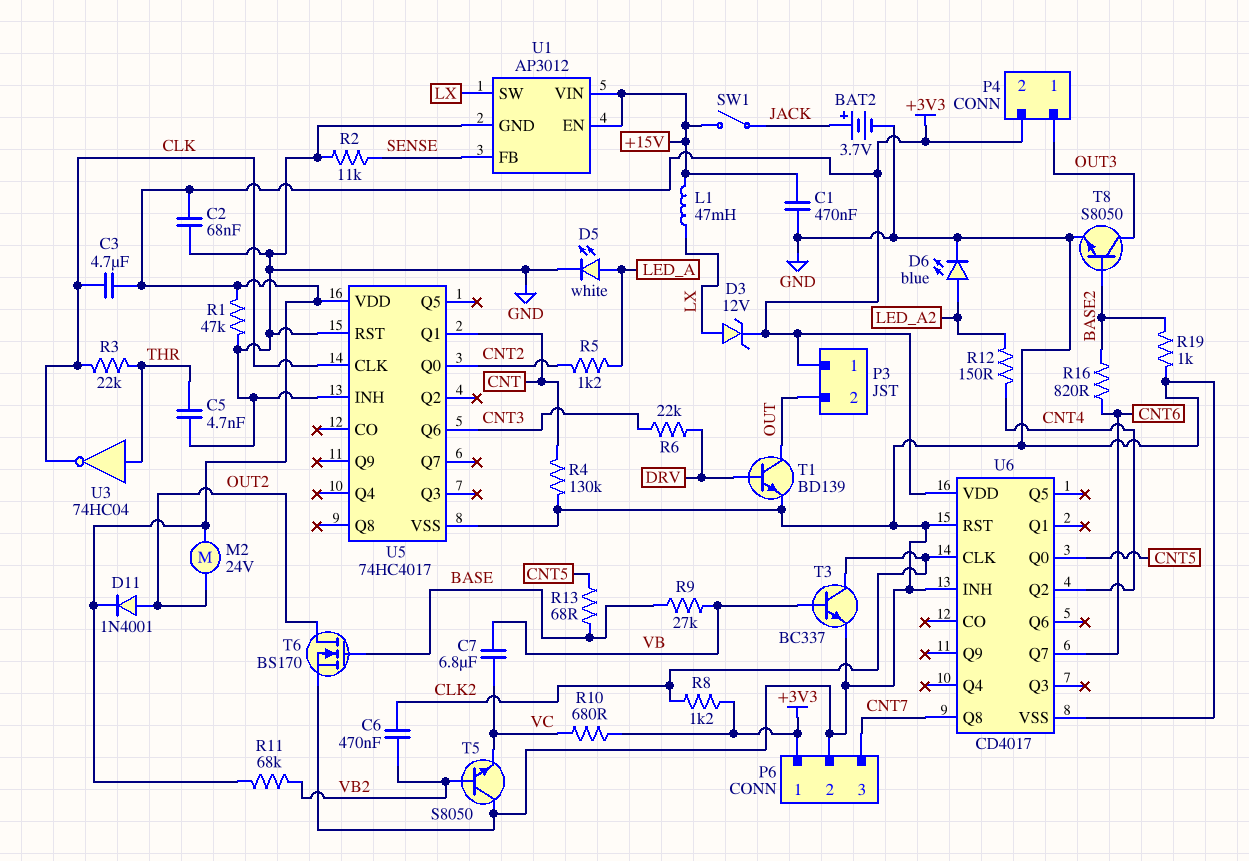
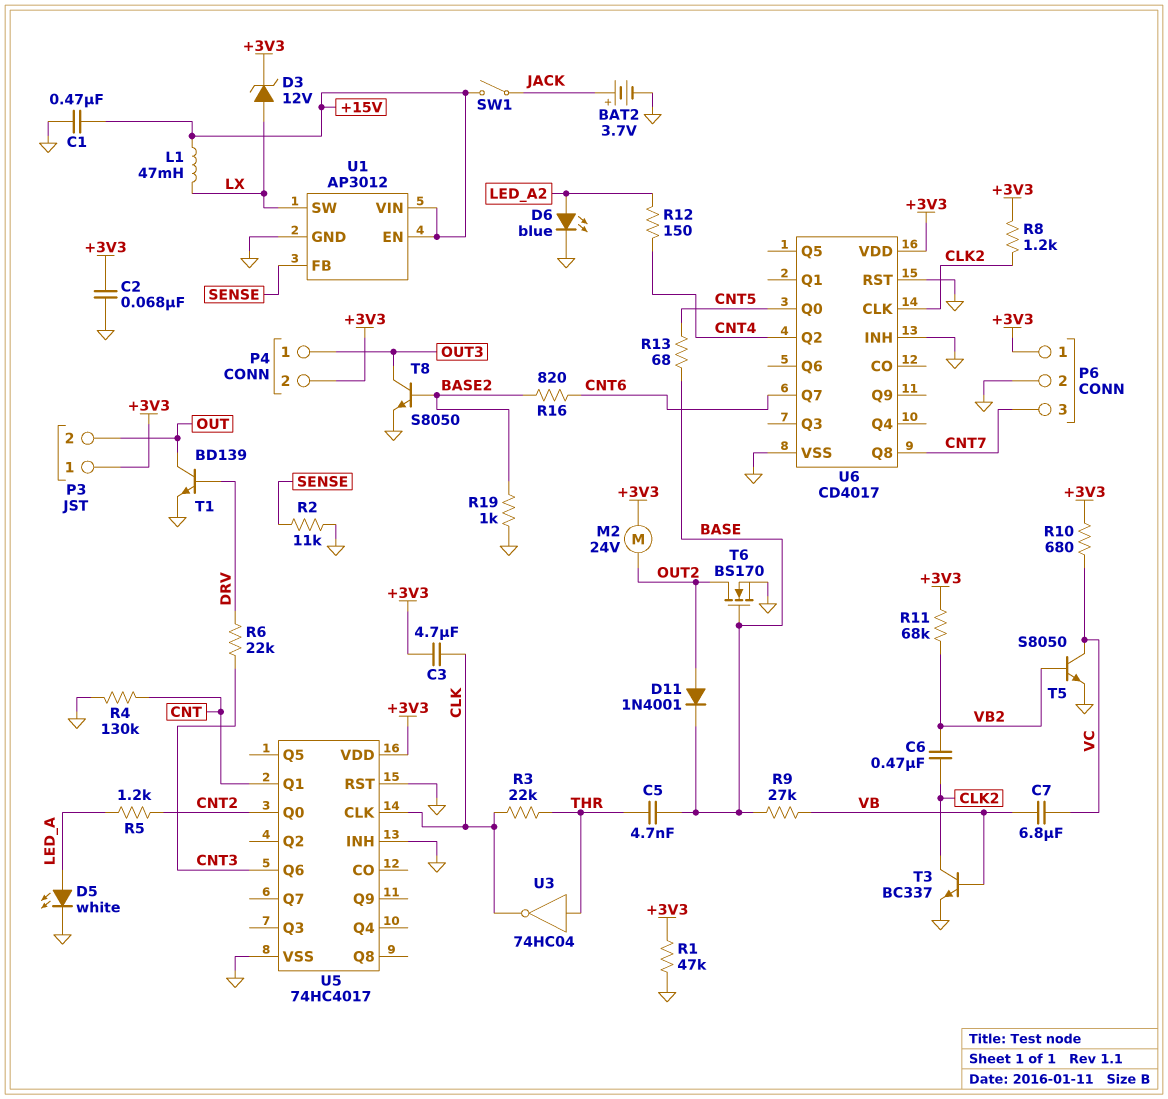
C5: 4.7nF (GND, THR) -> 4.7nF (BASE, THR)
D11: diode 1N4001 (A OUT2, K +3V3) -> diode 1N4001 (A OUT2, K BASE)
T5: NPN S8050 (B VB2, C GND, E VC) -> NPN S8050 (B VB2, C VC, E GND)

